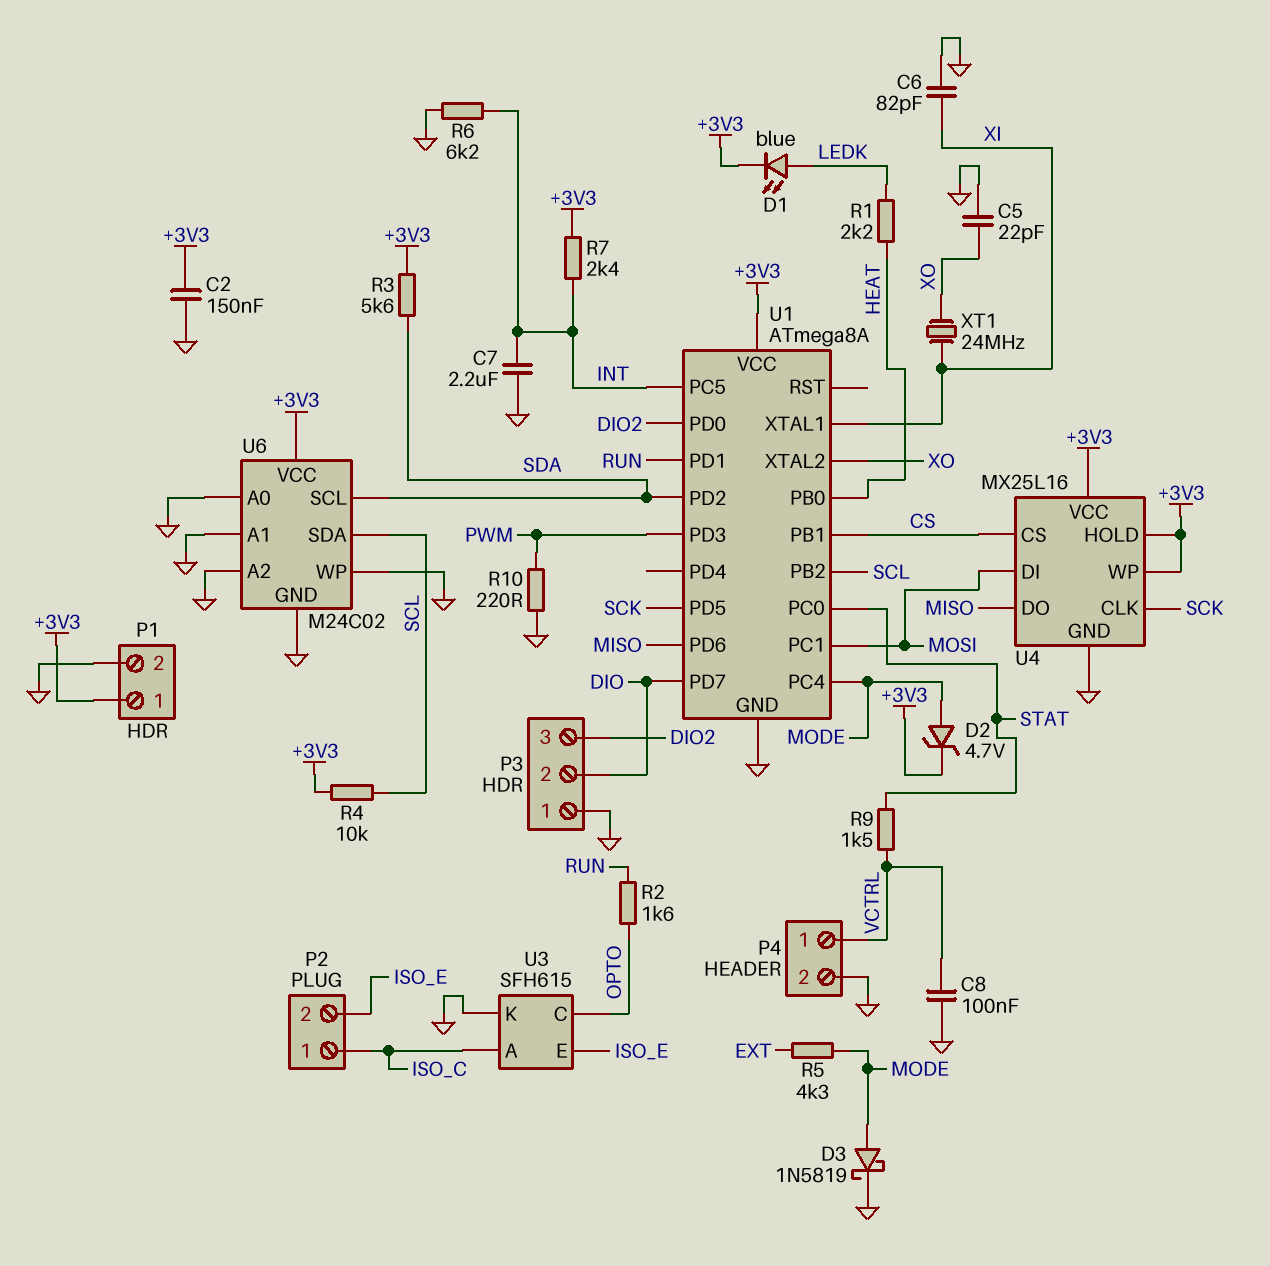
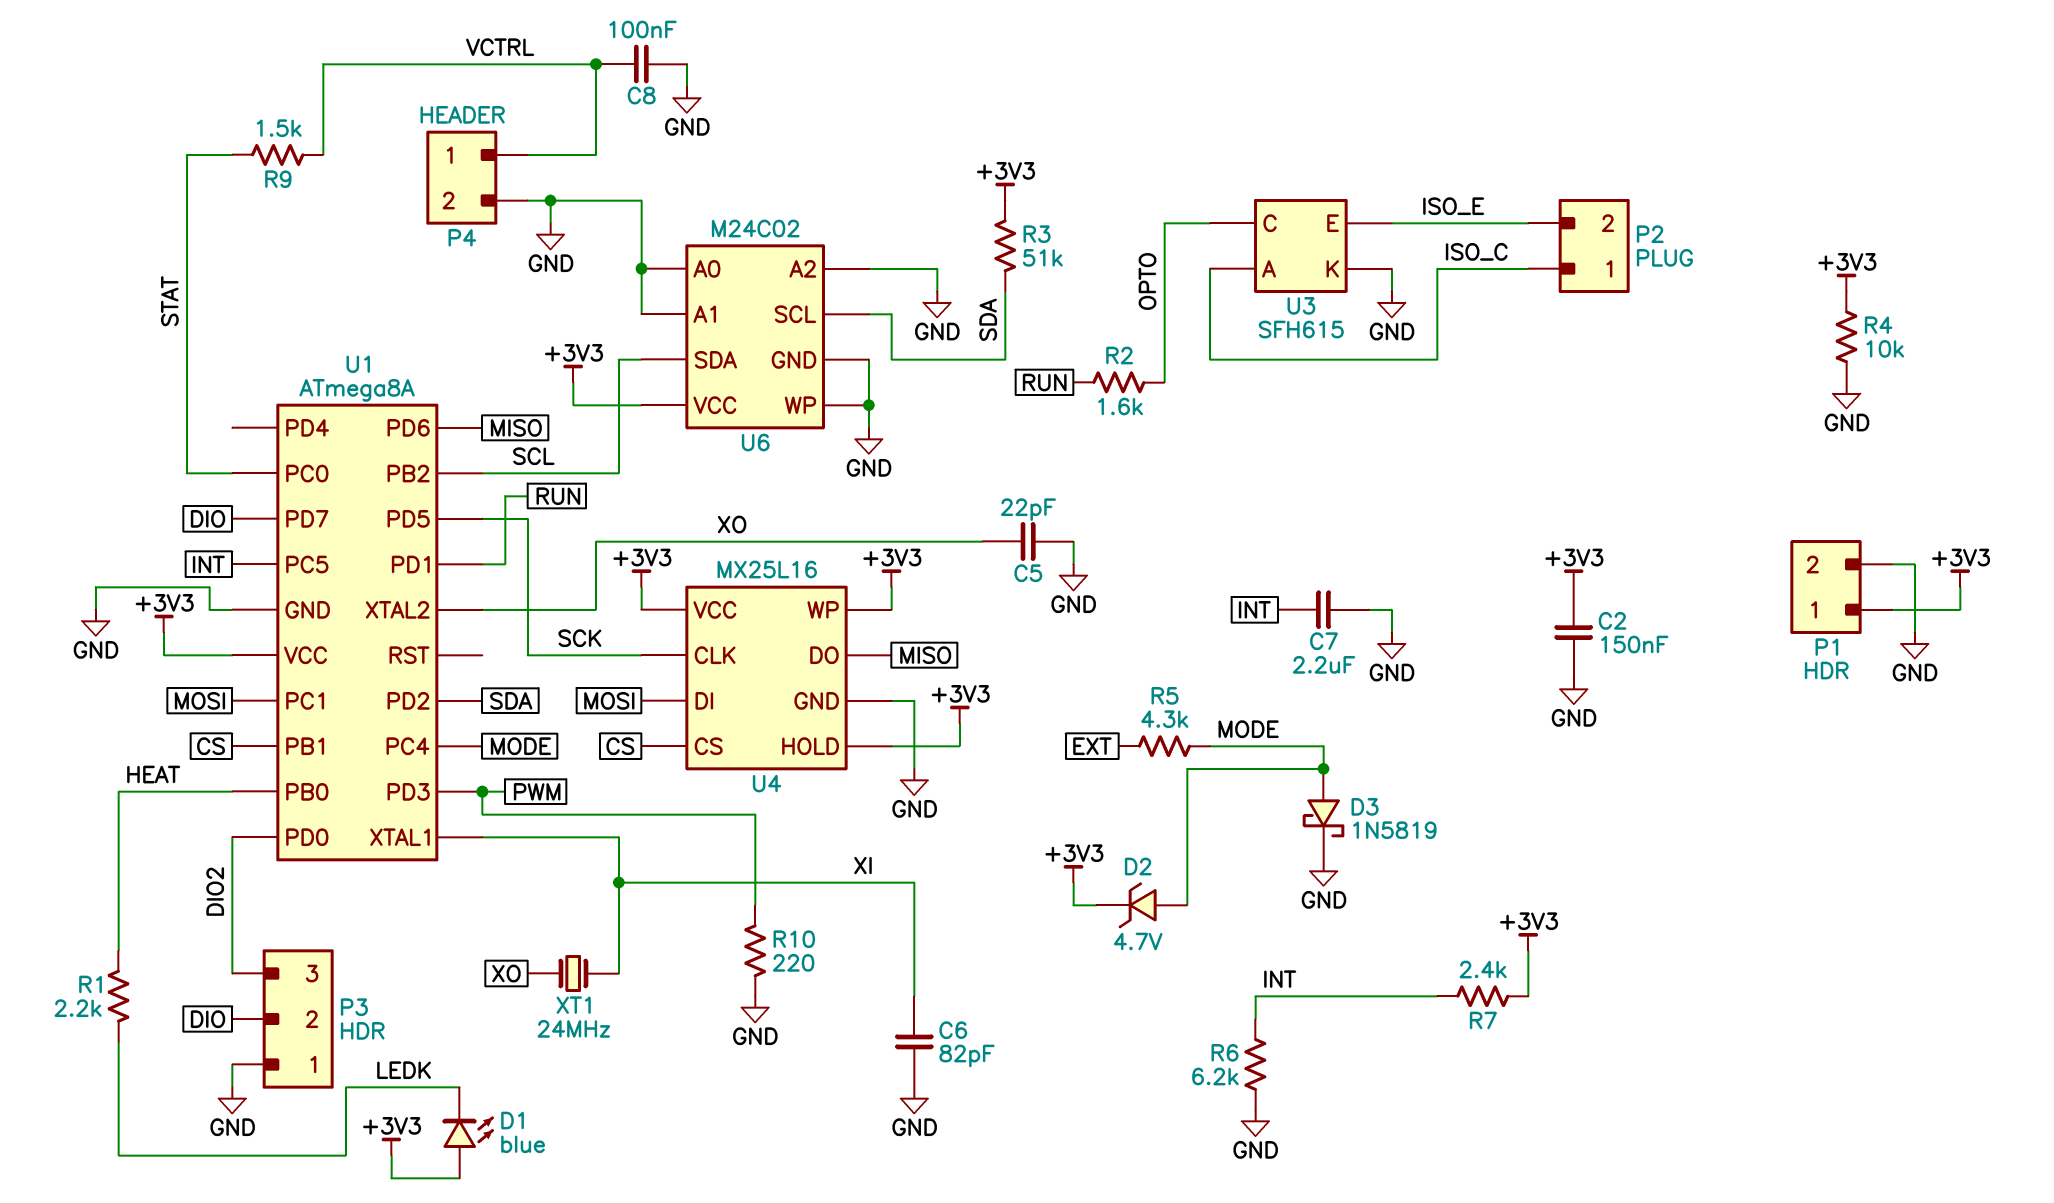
D1: LED blue (A LEDK, K +3V3) -> LED blue (A +3V3, K LEDK)
R3: 5.6k (+3V3, SDA) -> 51k (+3V3, SDA)
R4: 10k (+3V3, SCL) -> 10k (+3V3, GND)

